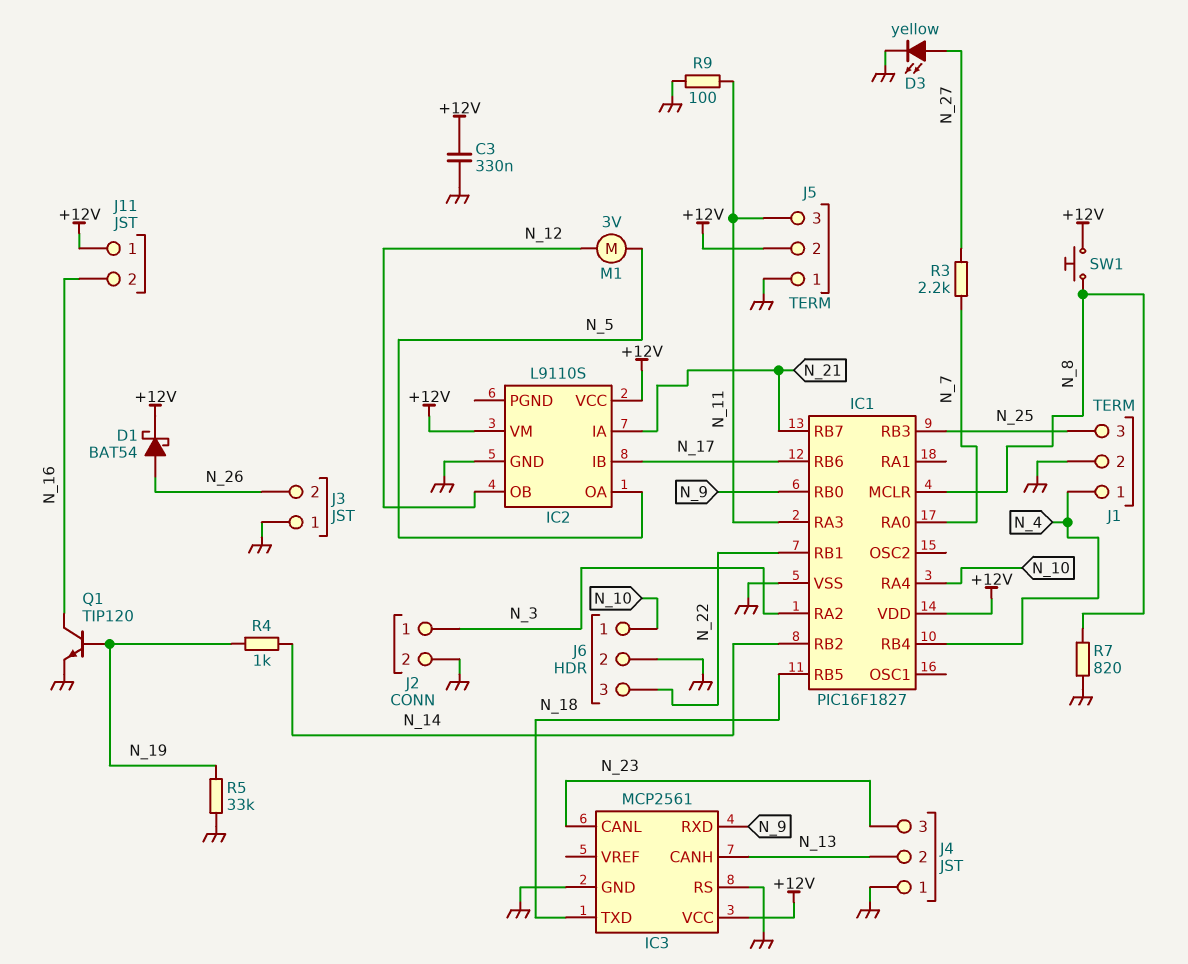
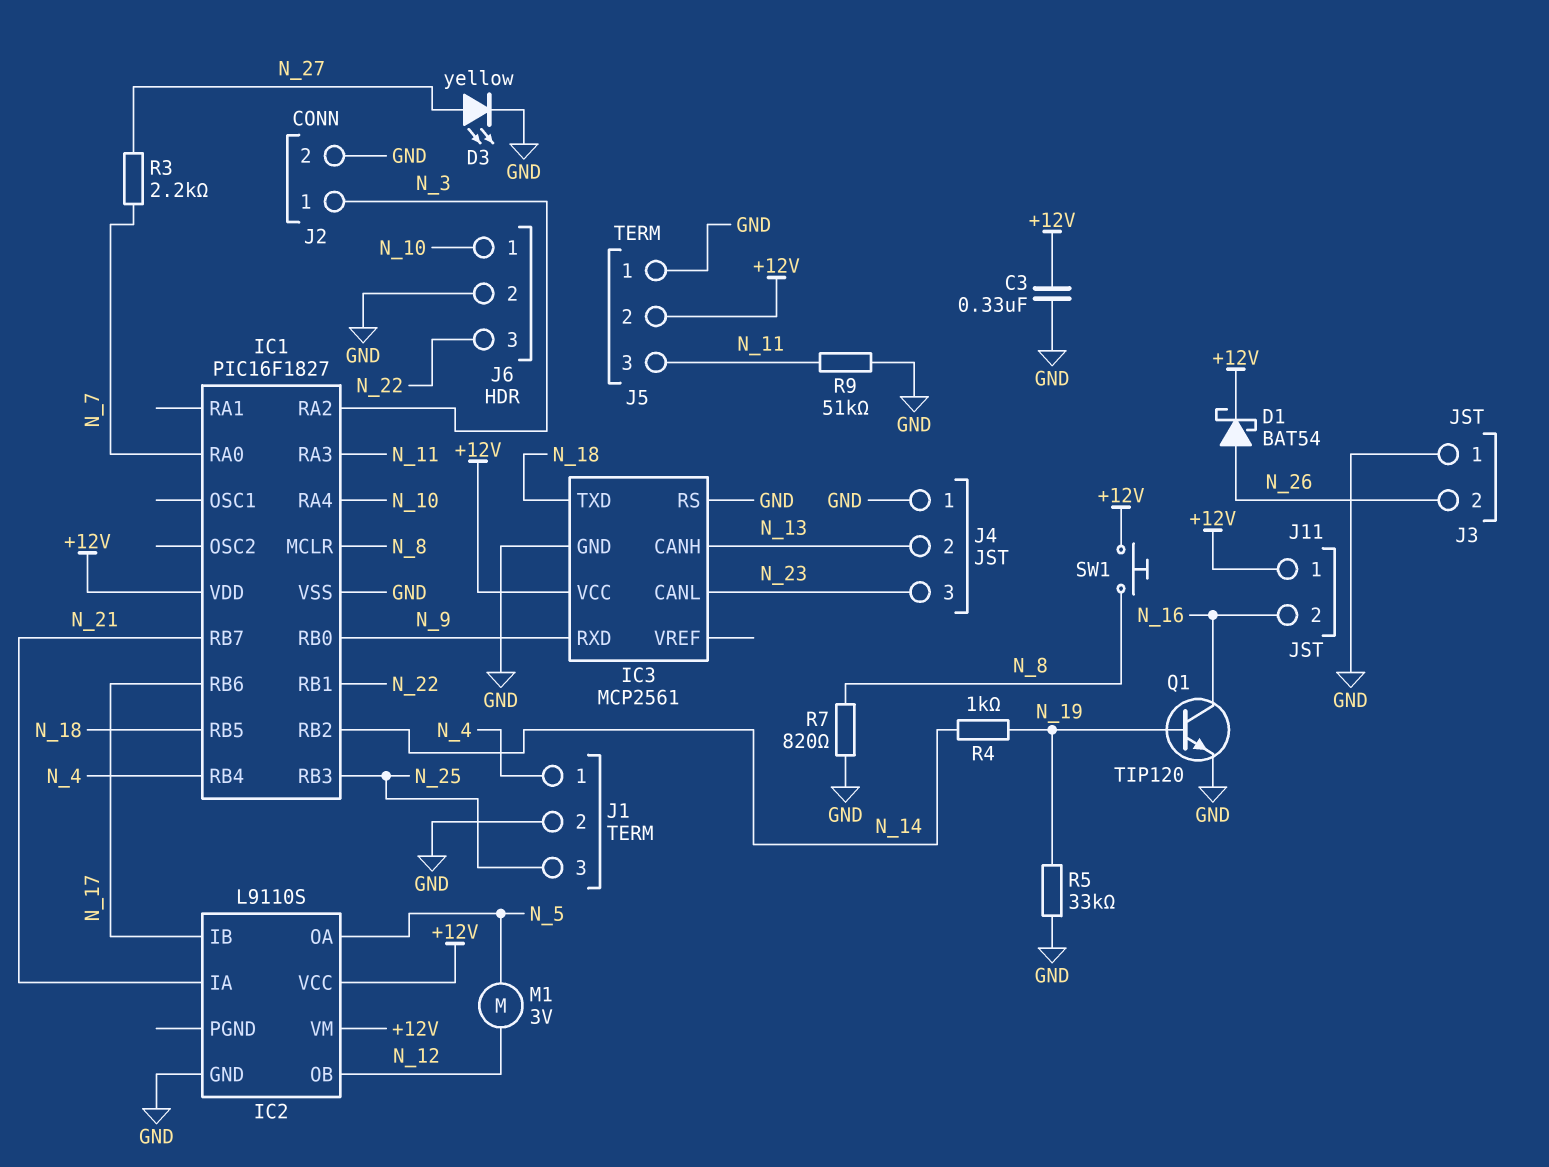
R9: 100 (GND, N_11) -> 51k (GND, N_11)

